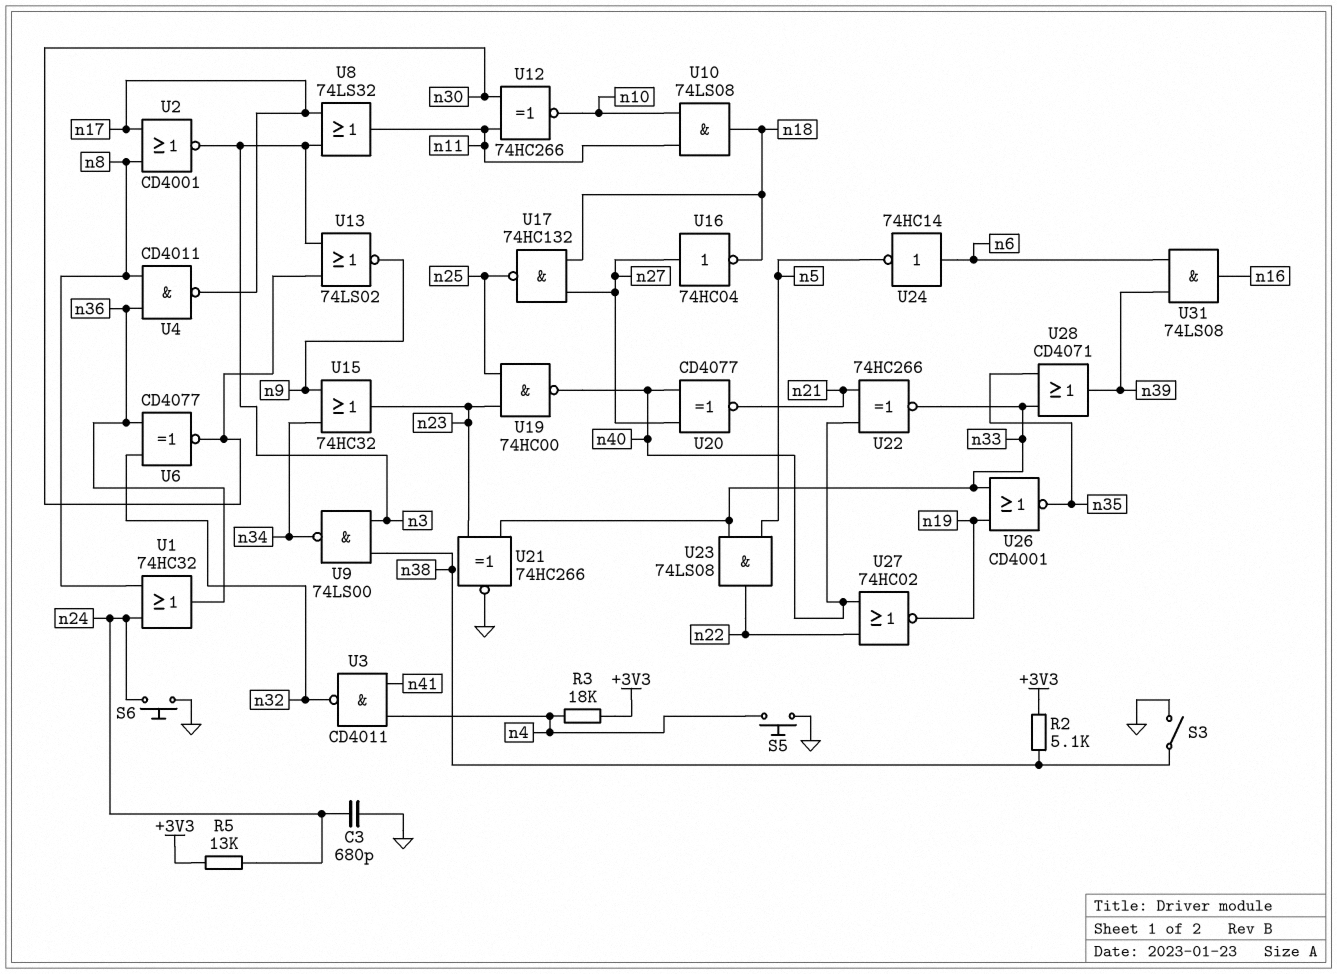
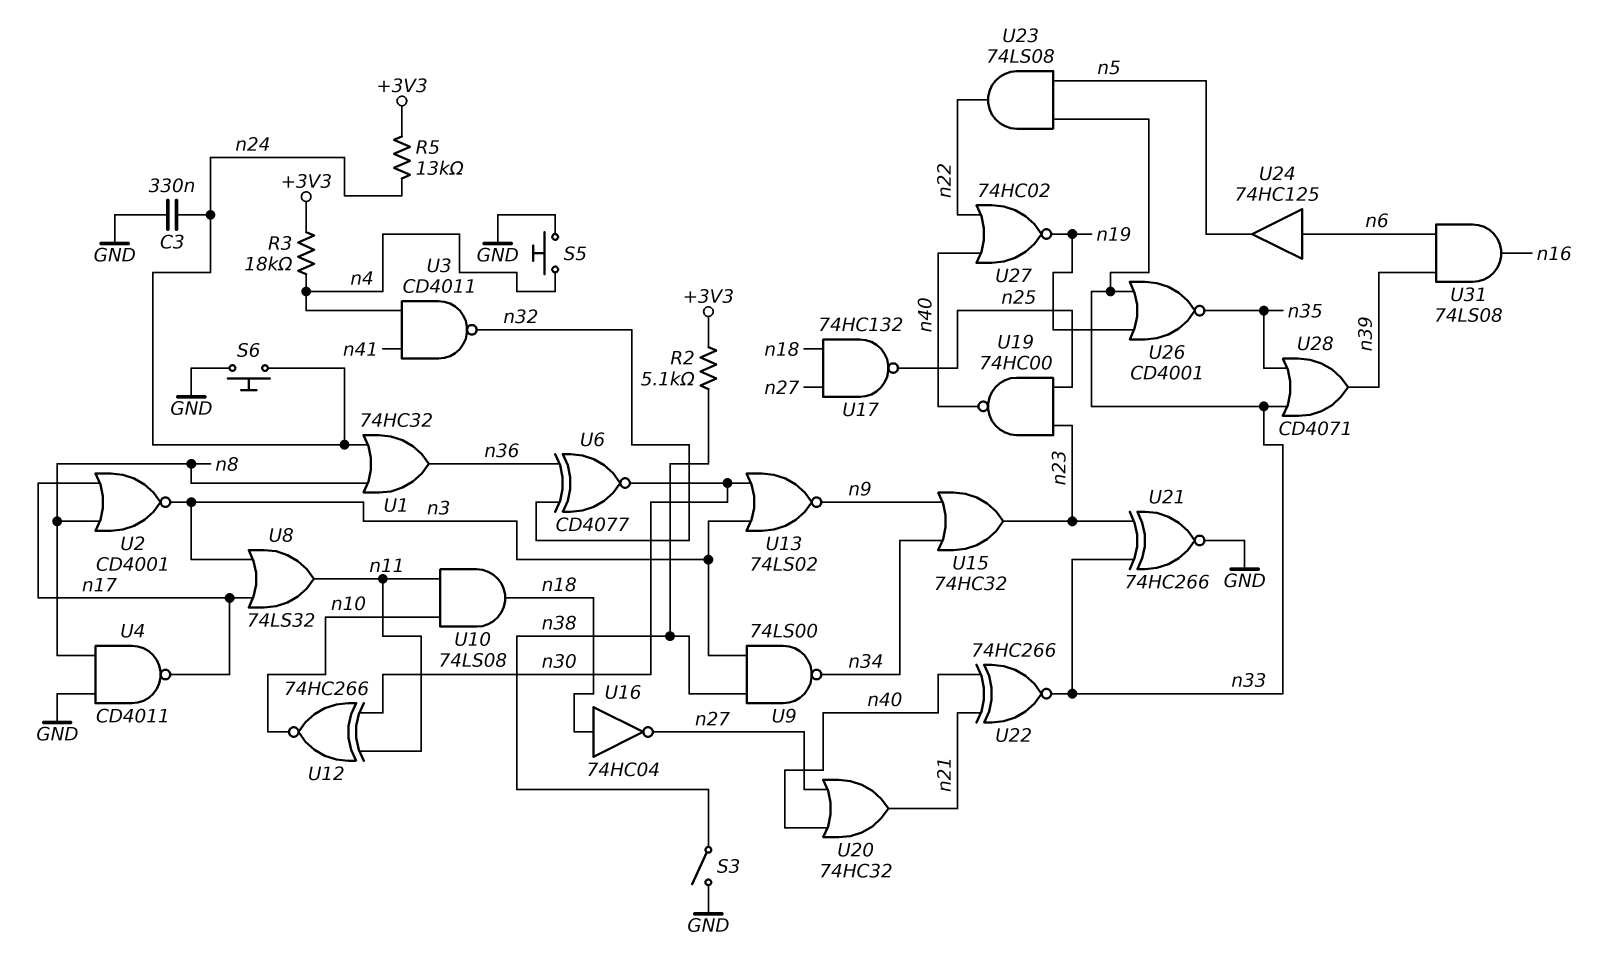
C3: 680pF (GND, n24) -> 330nF (GND, n24)
U4: NAND CD4011 (in n8, in n36, out n17) -> NAND CD4011 (in GND, in n8, out n17)
U16: NOT 74HC04 (in n27, out n18) -> NOT 74HC04 (in n18, out n27)
U20: XNOR CD4077 (in n27, in n40, out n21) -> OR 74HC32 (in n27, in n40, out n21)
U24: NOT 74HC14 (in n6, out n5) -> buffer 74HC125 (in n6, out n5)

